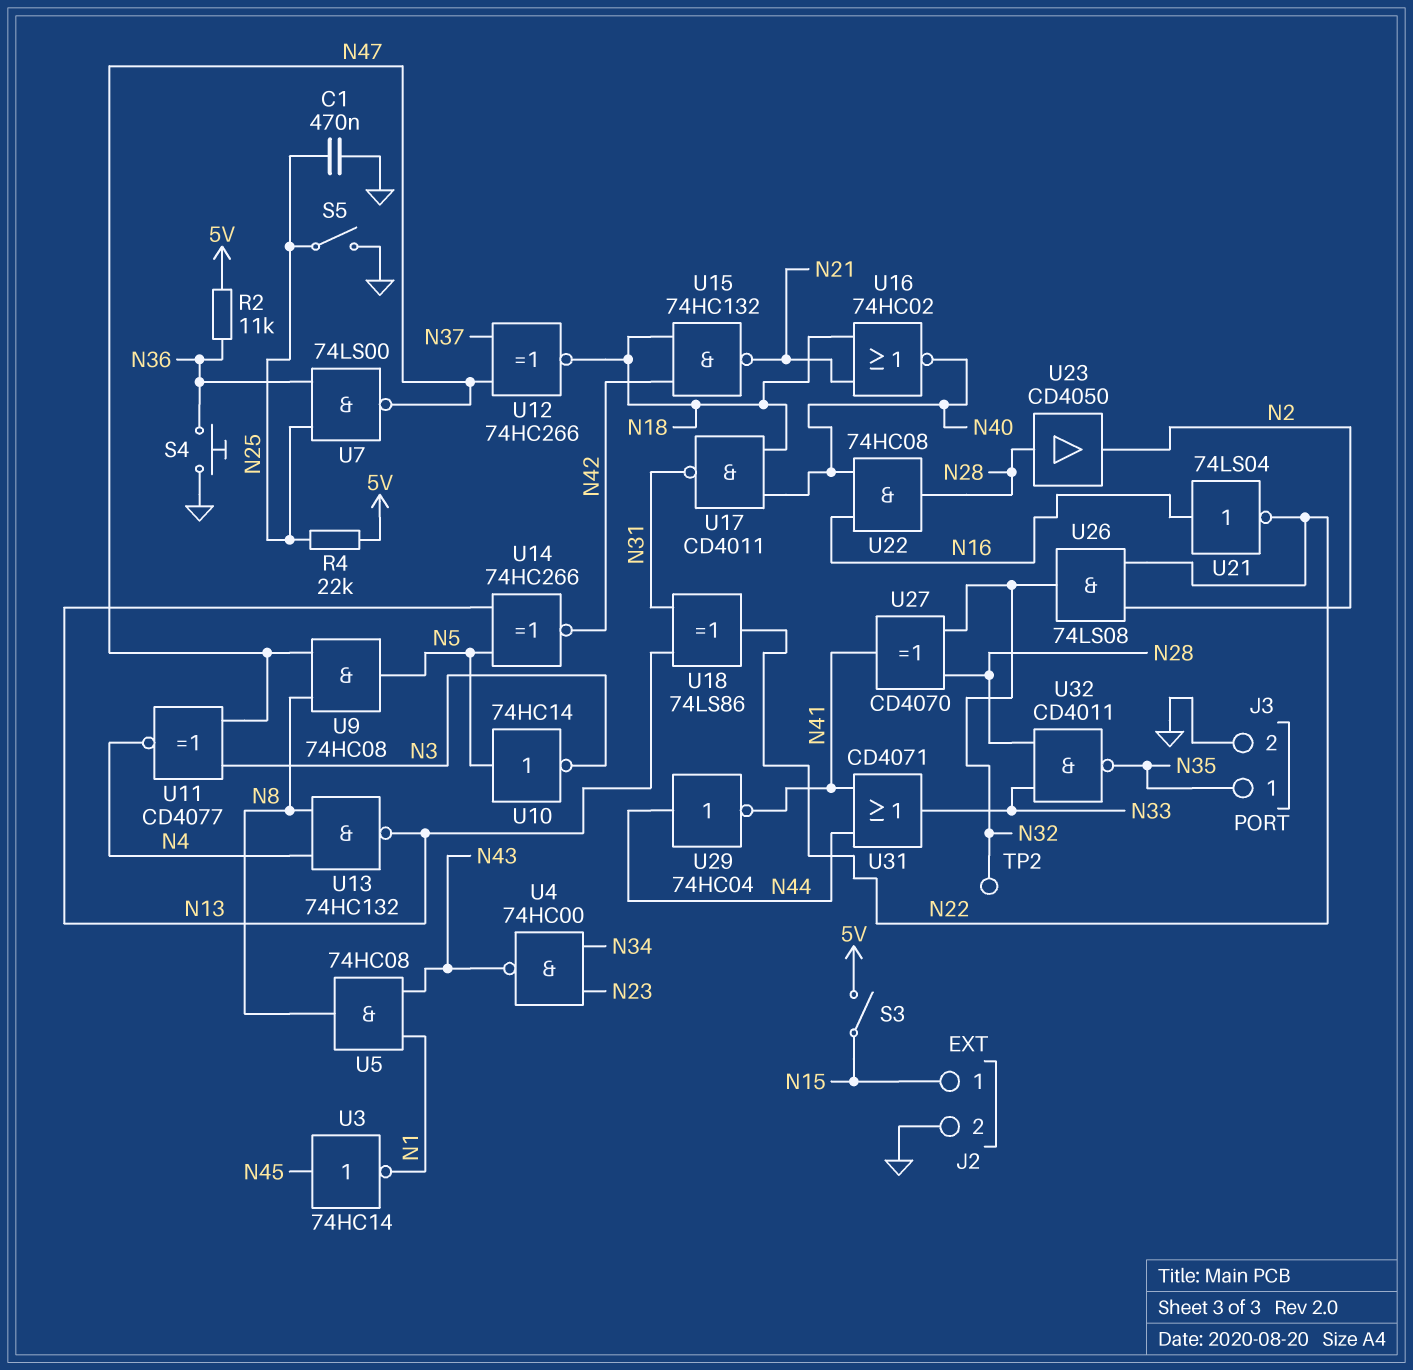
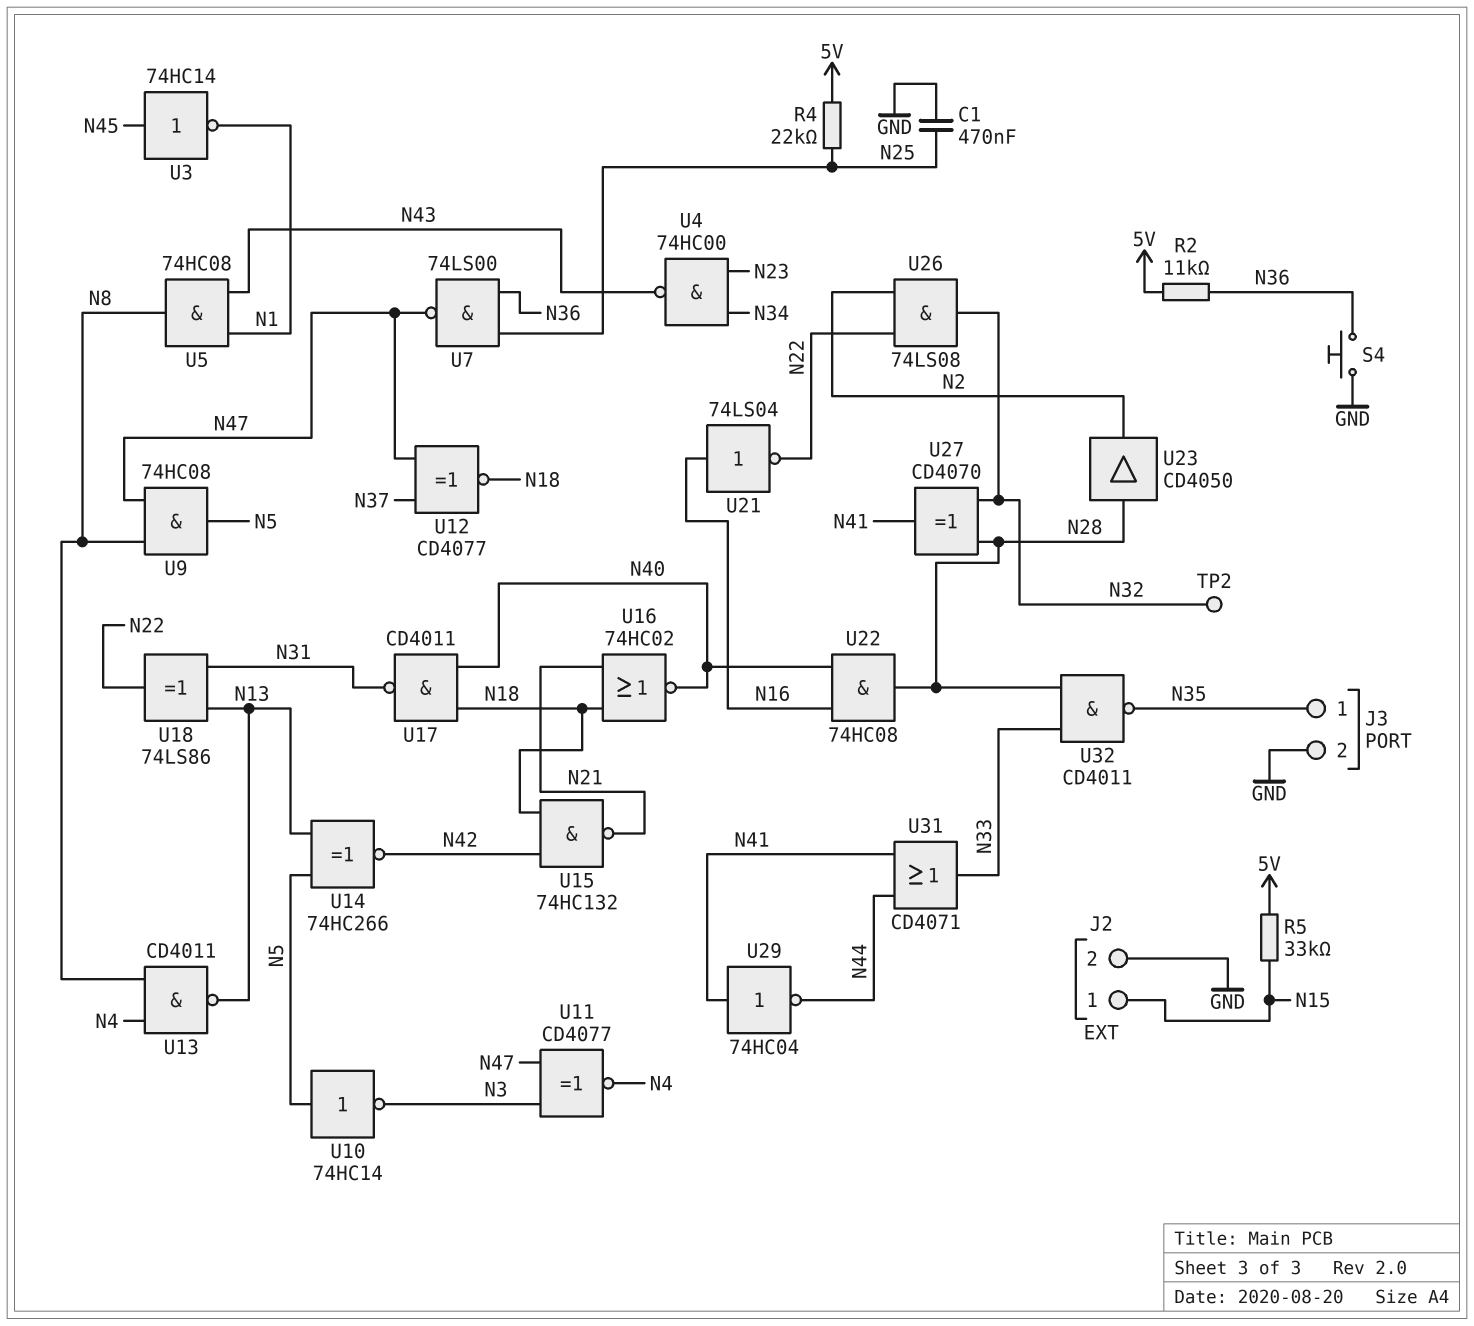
R5: none -> 33k (5V, N15)
S3: switch (5V, N15) -> none
S5: switch (GND, N25) -> none
U12: XNOR 74HC266 (in N37, in N47, out N18) -> XNOR CD4077 (in N37, in N47, out N18)
U13: NAND 74HC132 (in N4, in N8, out N13) -> NAND CD4011 (in N4, in N8, out N13)
U29: NOT 74HC04 (in N44, out N41) -> NOT 74HC04 (in N41, out N44)

